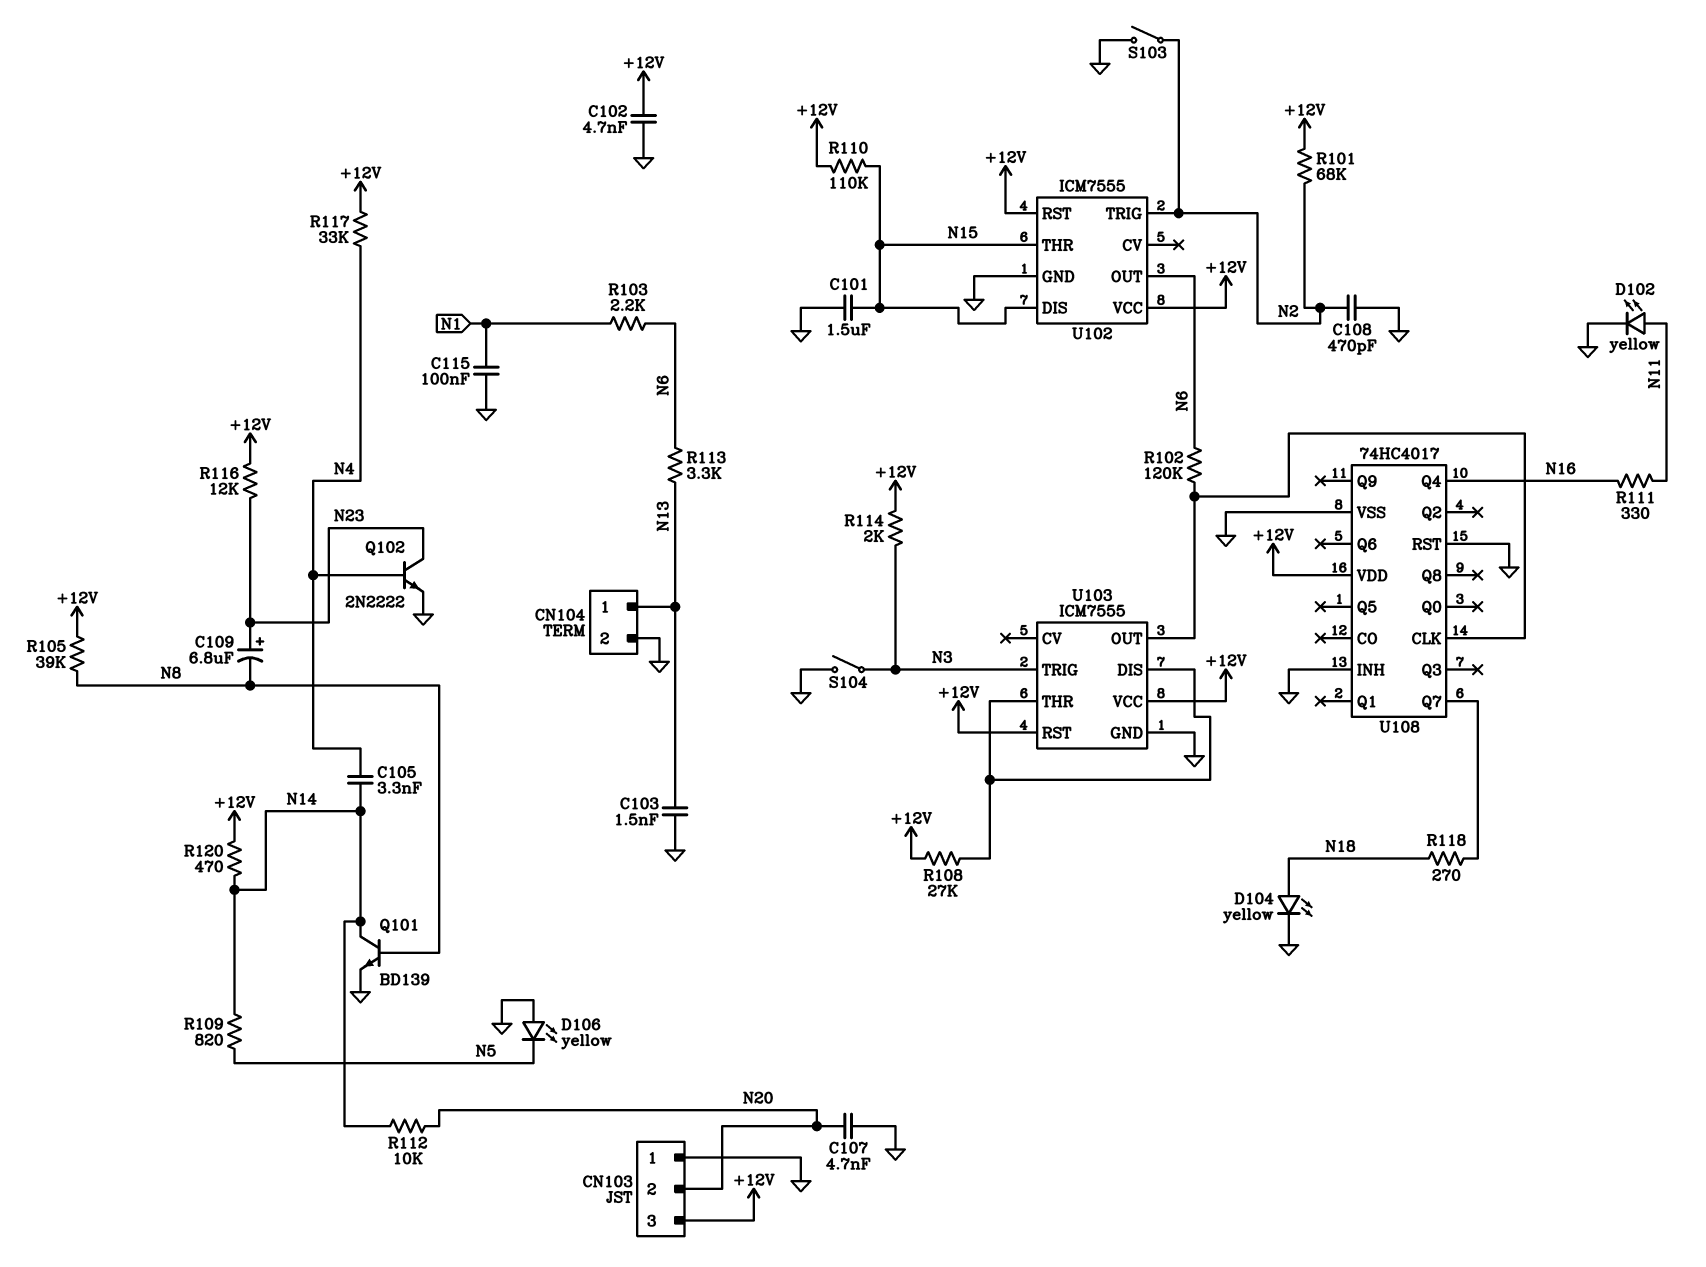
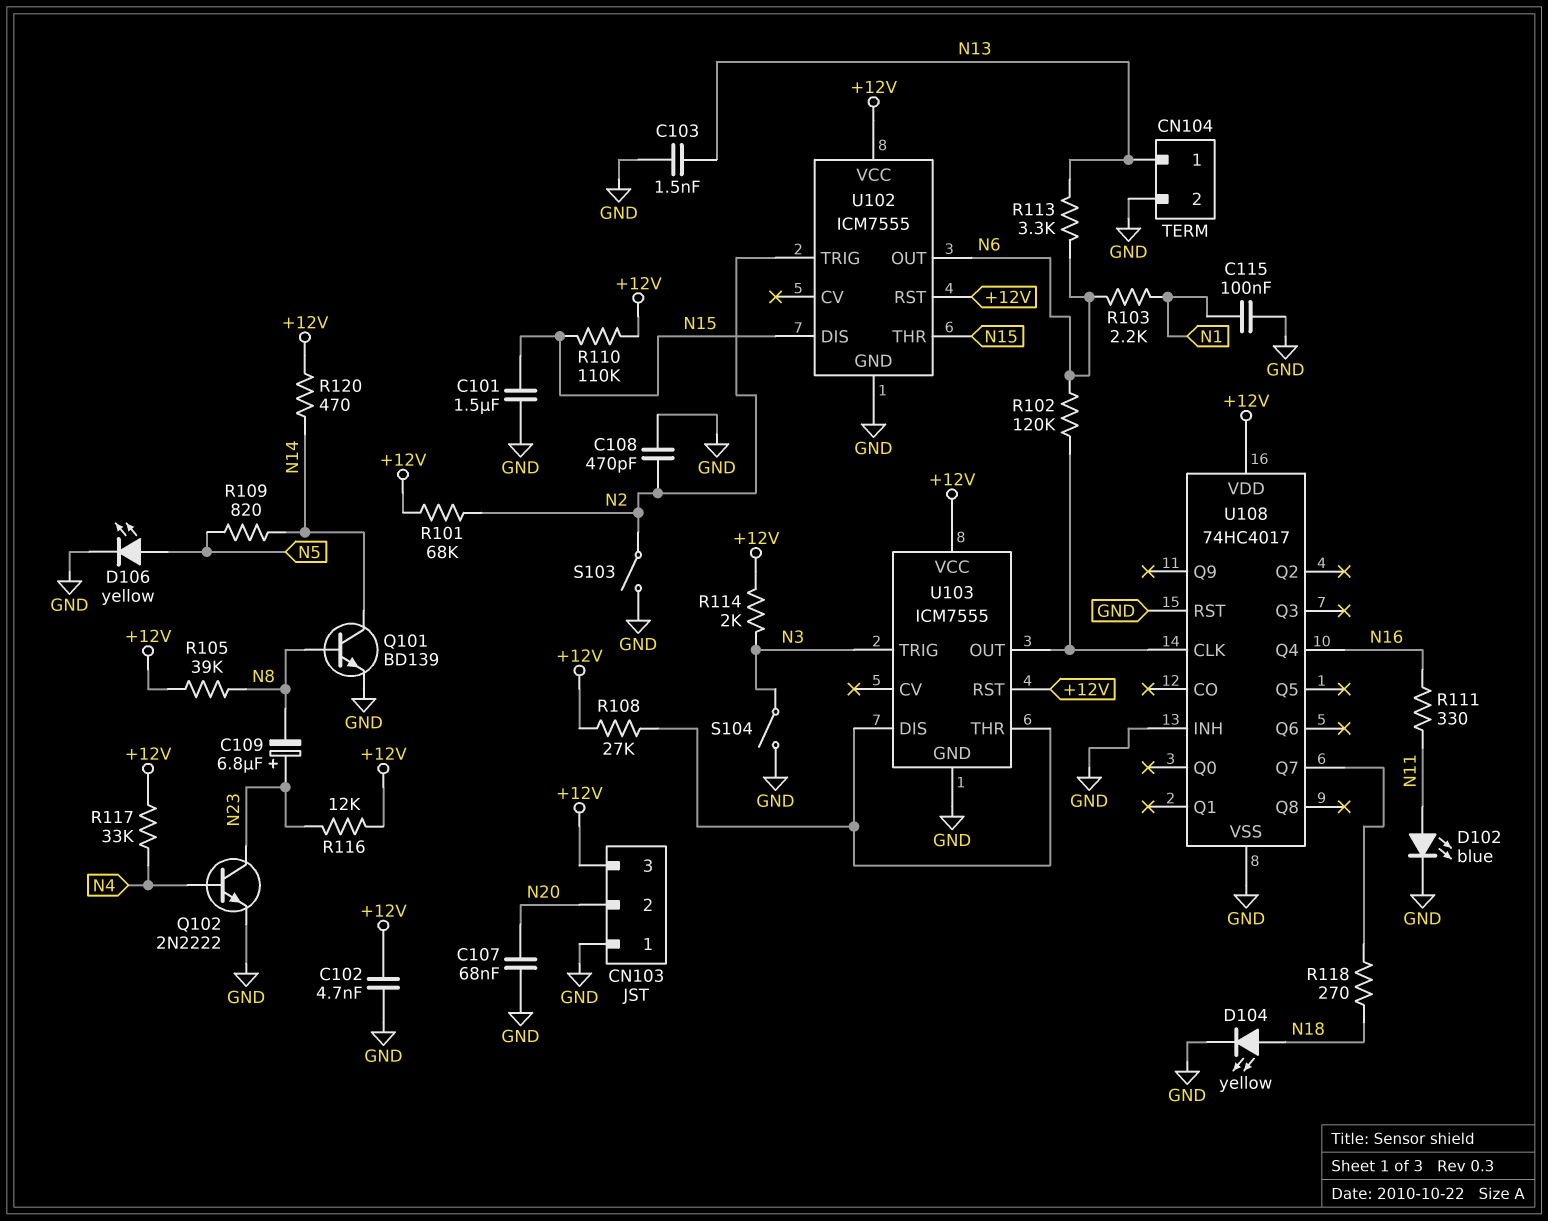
C105: 3.3nF (N4, N14) -> none
C107: 4.7nF (GND, N20) -> 68nF (GND, N20)
D102: LED yellow (A N11, K GND) -> LED blue (A N11, K GND)
D106: LED yellow (A GND, K N5) -> LED yellow (A N5, K GND)
R112: 10k (N14, N20) -> none

